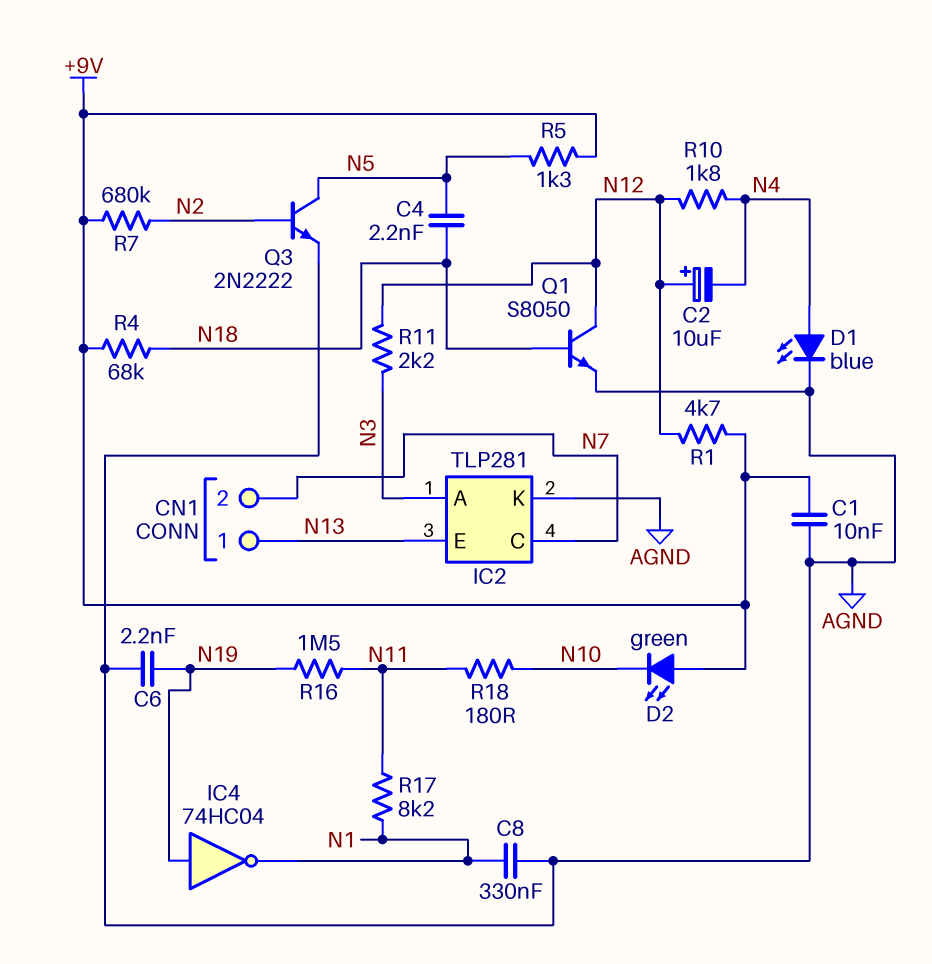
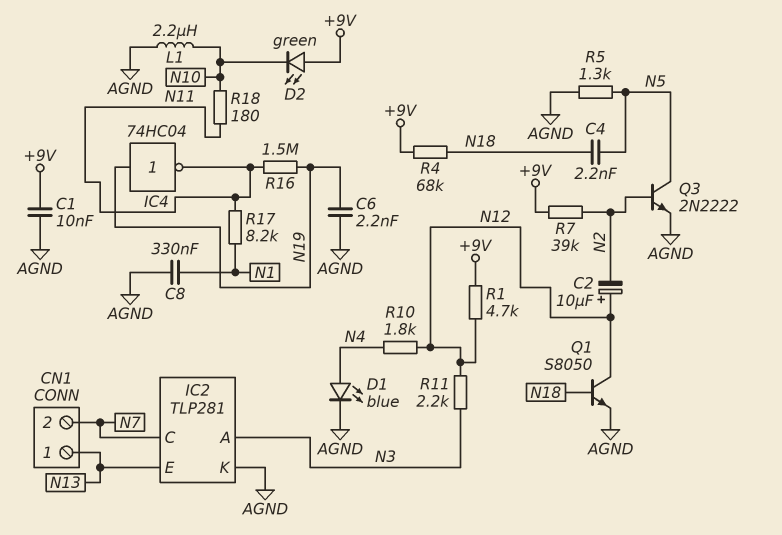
C2: 10uF (plus N12, minus N4) -> 10uF (plus N12, minus N2)
IC4: NOT 74HC04 (in N19, out N1) -> NOT 74HC04 (in N19, out N11)
L1: none -> 2.2uH (AGND, N10)
R5: 1.3k (+9V, N5) -> 1.3k (AGND, N5)
R7: 680k (+9V, N2) -> 39k (+9V, N2)

